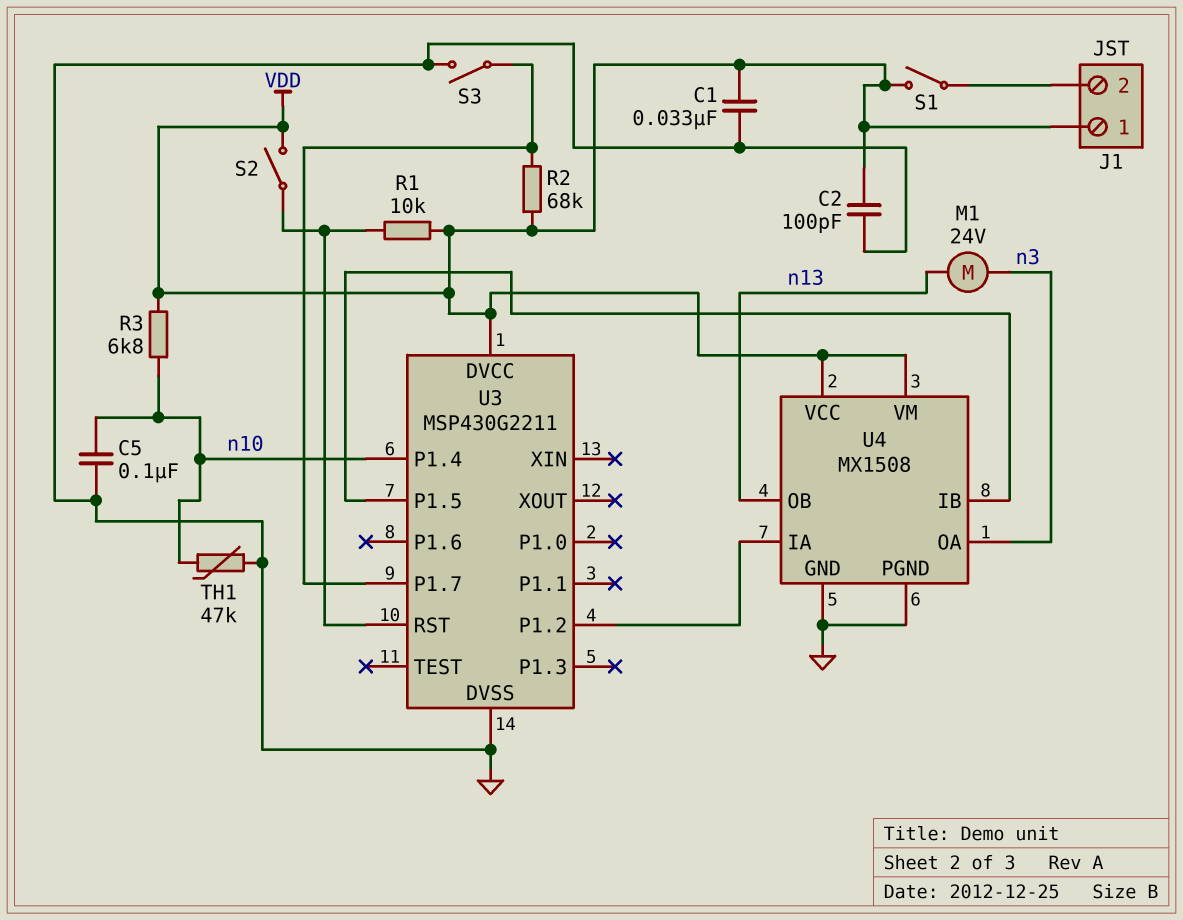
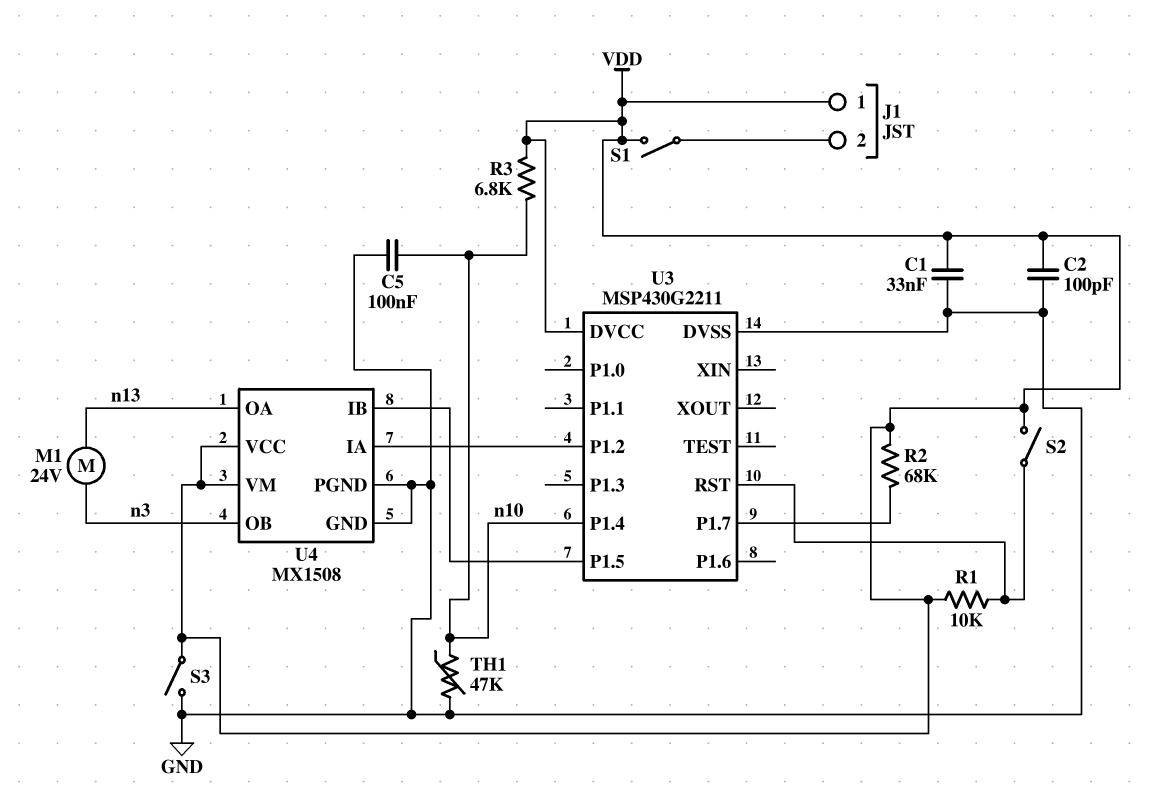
S3: switch (GND, U3/P1.7) -> switch (GND, VDD)
U4 pin OA: n3 -> n13
U4 pin OB: n13 -> n3

